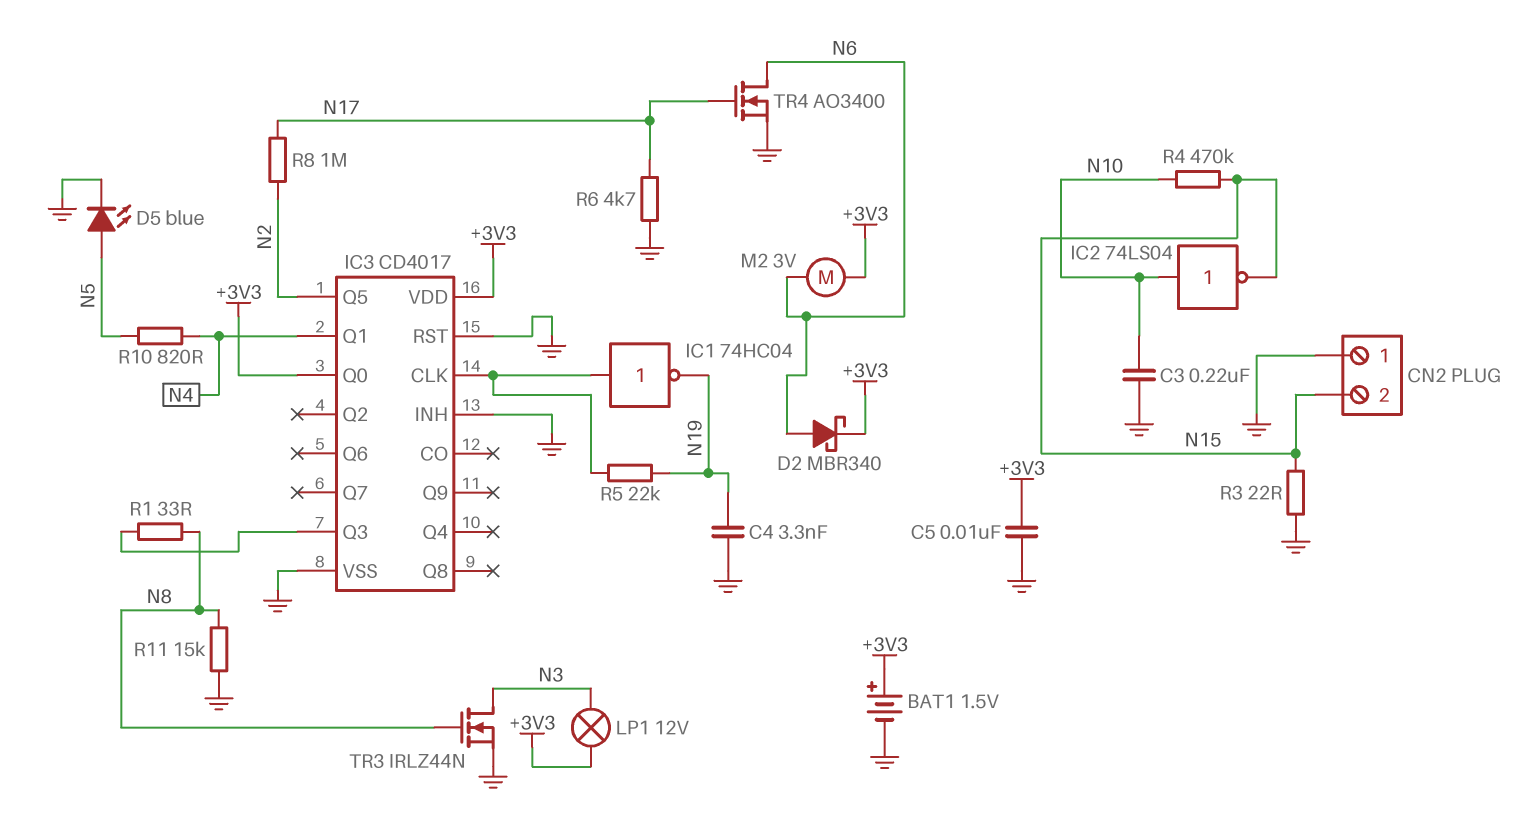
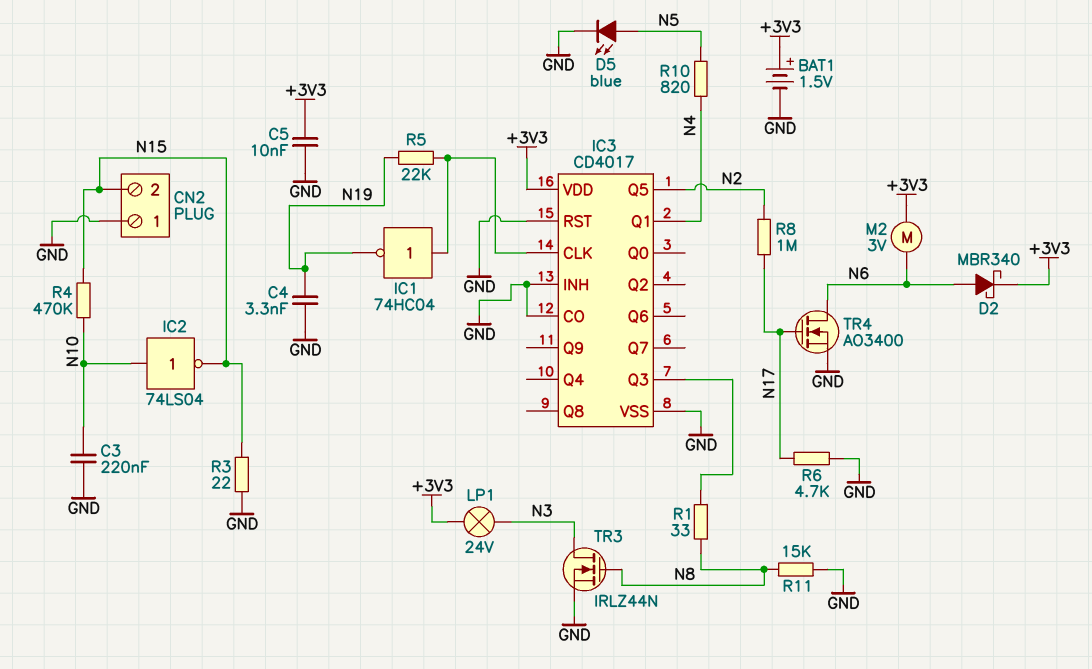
IC3 pin CO: none -> GND
IC3 pin Q0: +3V3 -> none
LP1: lamp 12V (+3V3, N3) -> lamp 24V (+3V3, N3)

